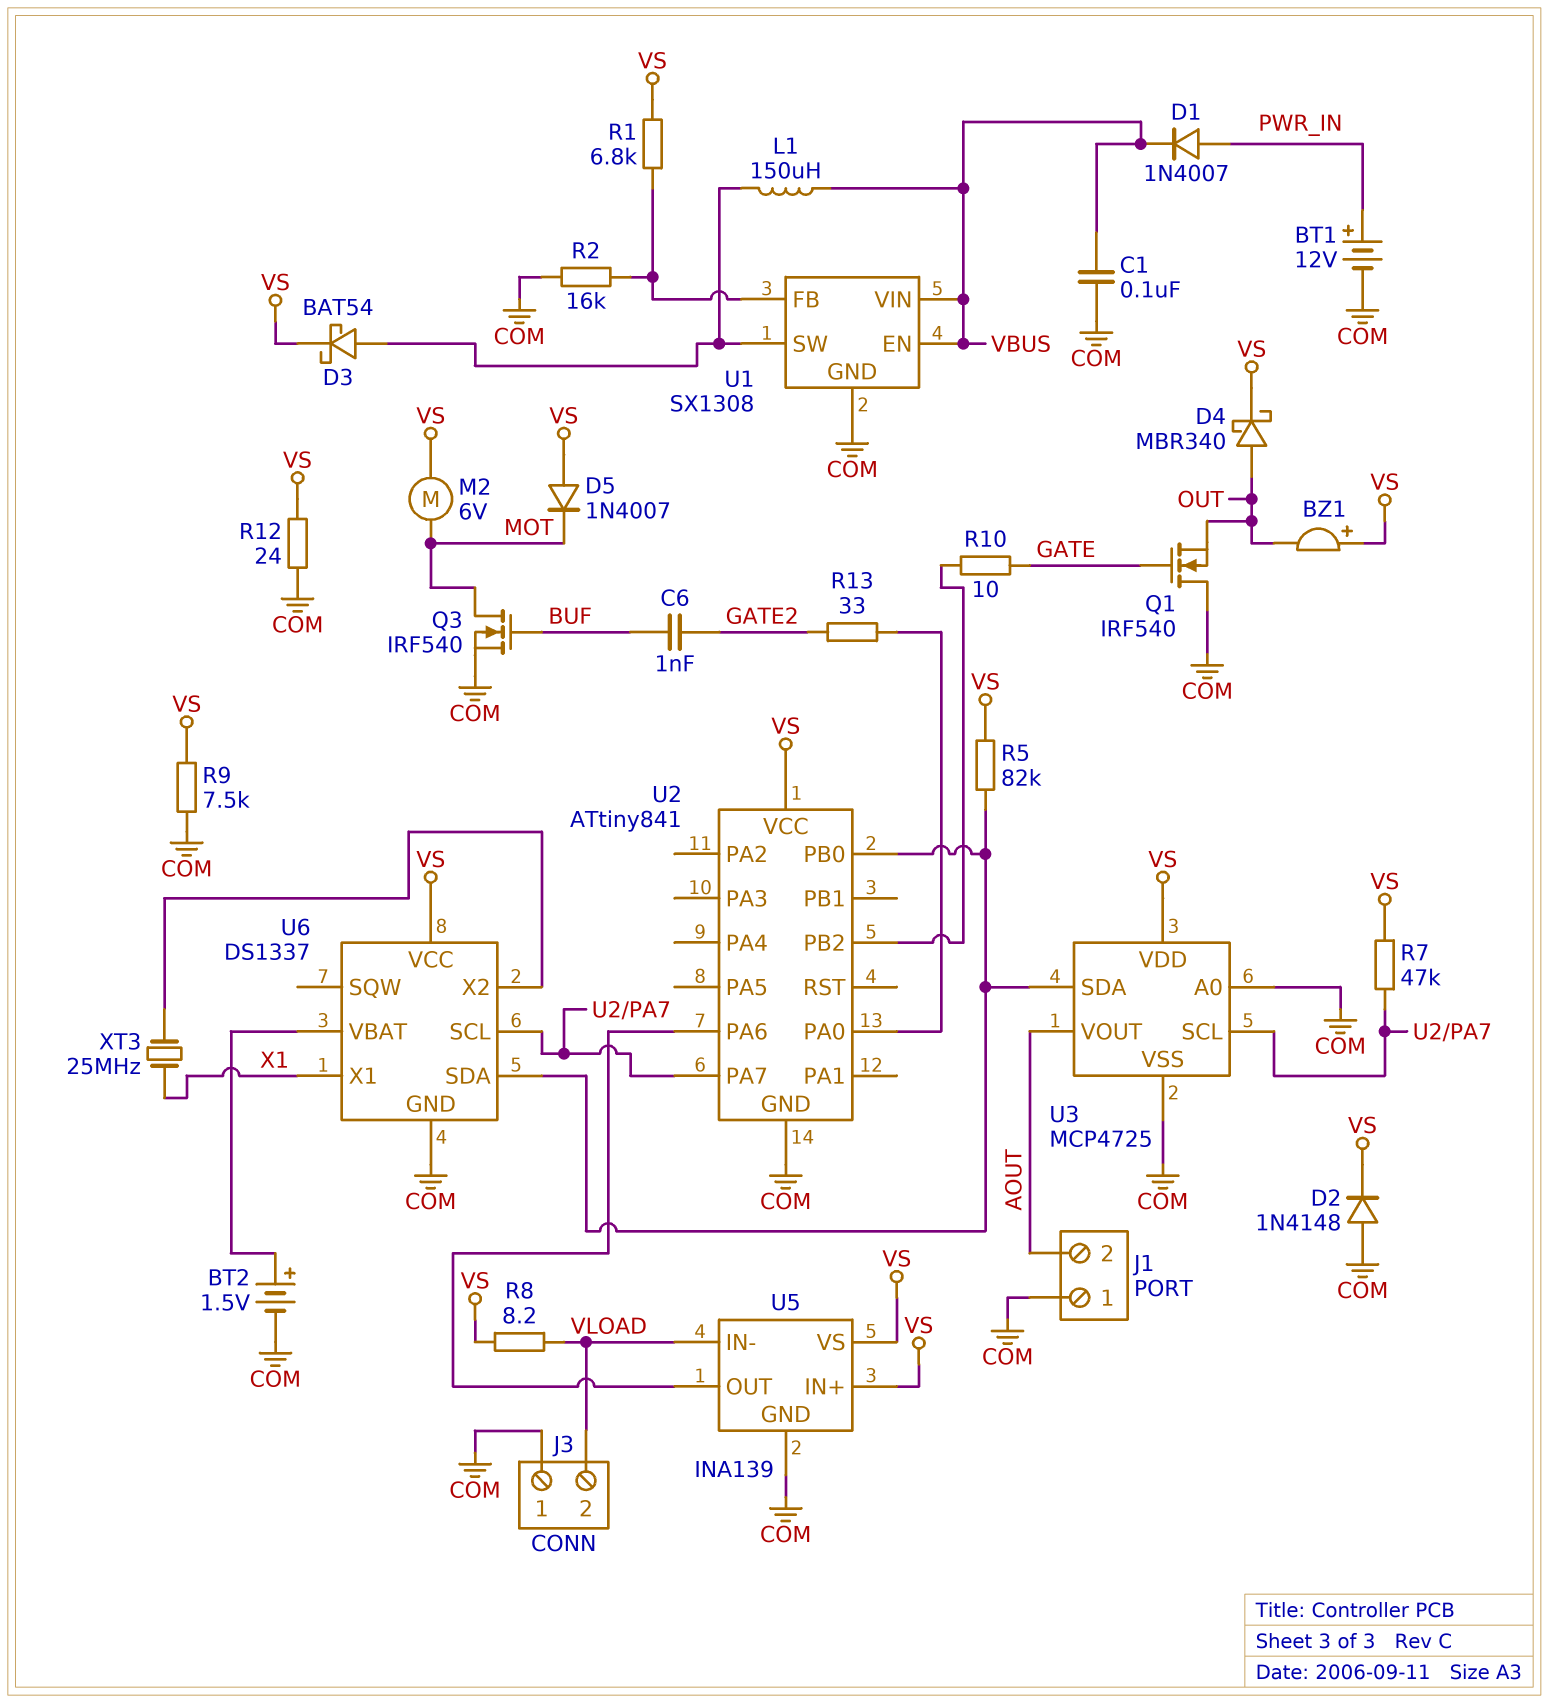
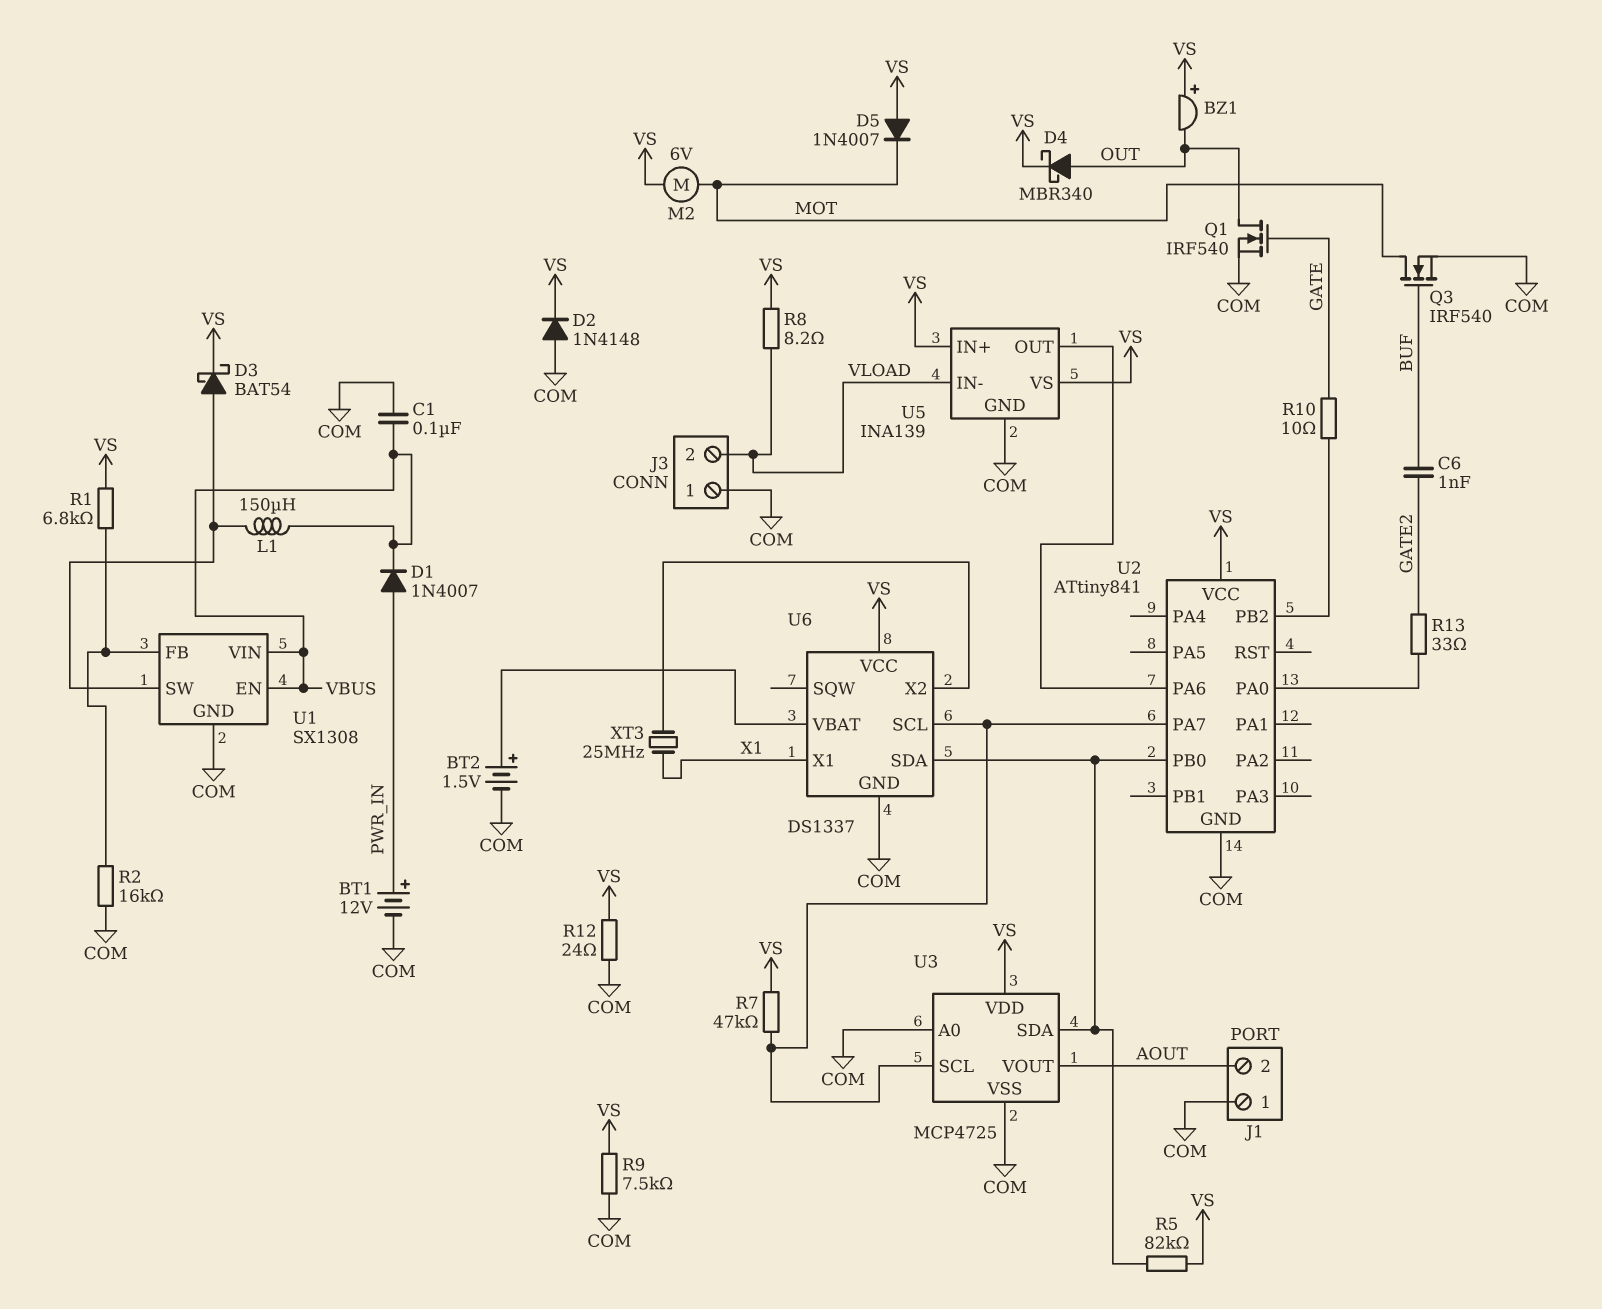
Q1: NMOS IRF540 (G GATE, D COM, S OUT) -> NMOS IRF540 (G GATE, D OUT, S COM)

